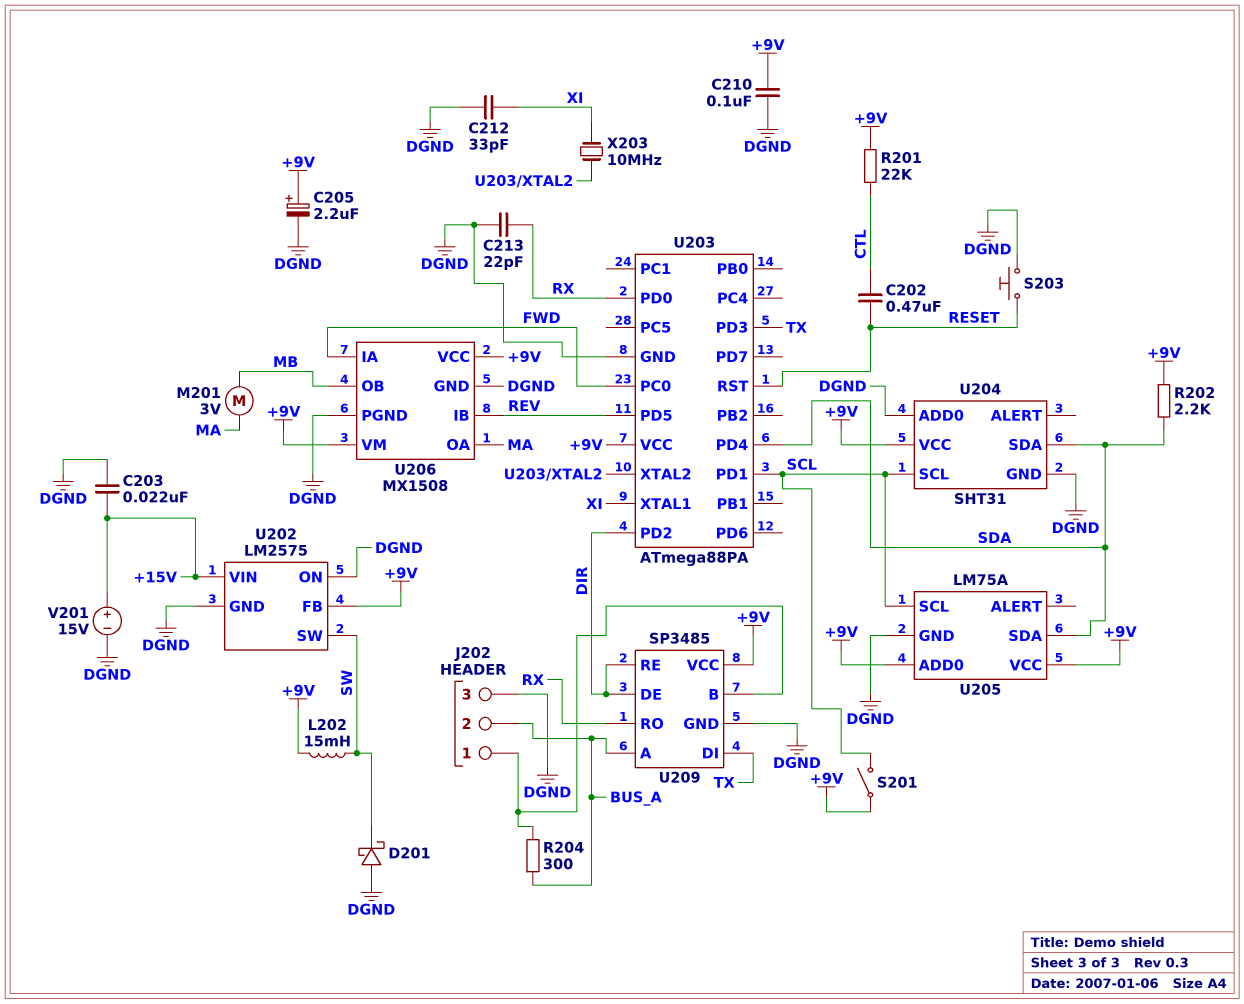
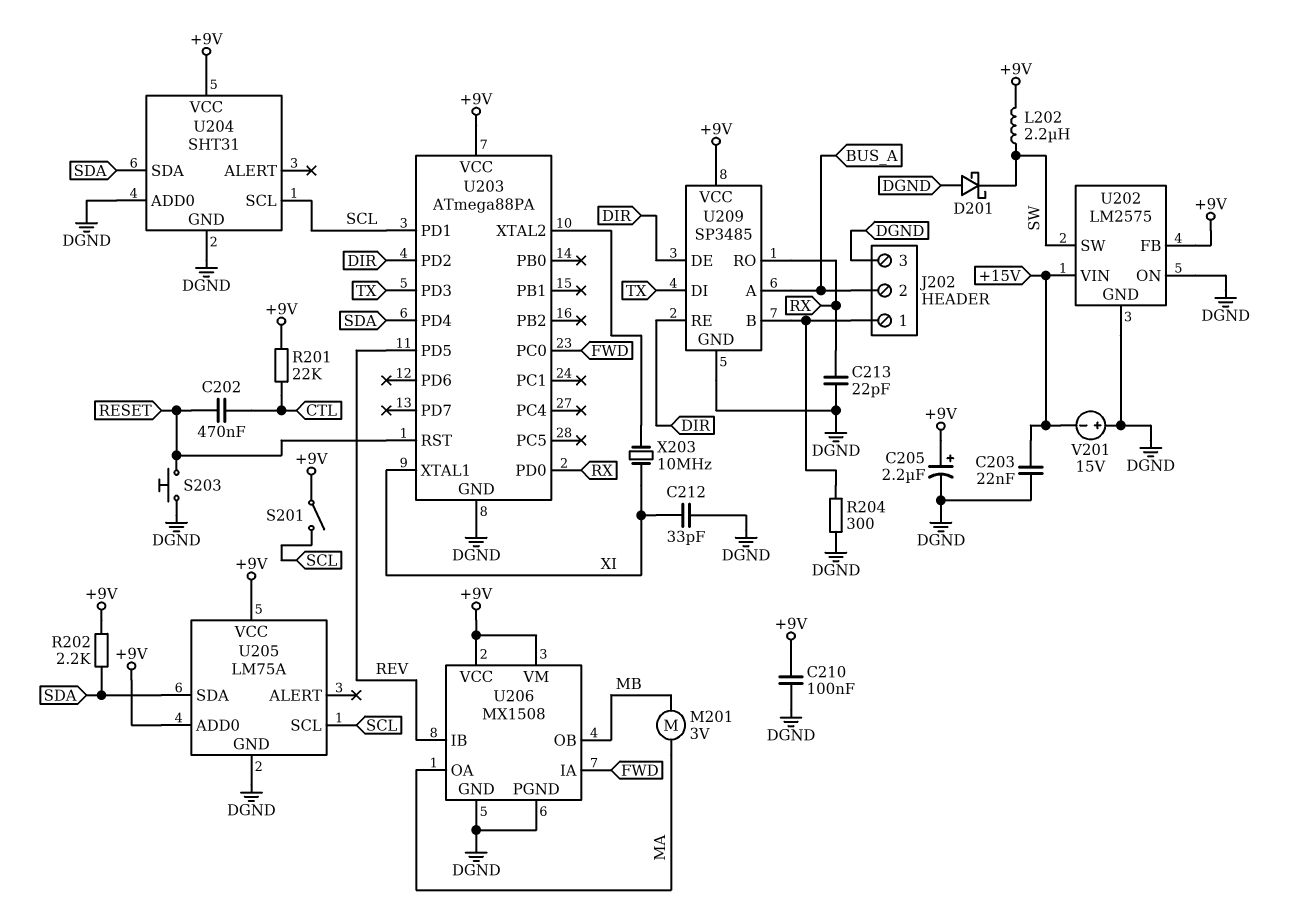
L202: 15mH (+9V, SW) -> 2.2uH (+9V, SW)
R204: 300 (BUS_A, J202/1) -> 300 (DGND, J202/1)
V201: 15V (plus +15V, minus DGND) -> 15V (plus DGND, minus +15V)

